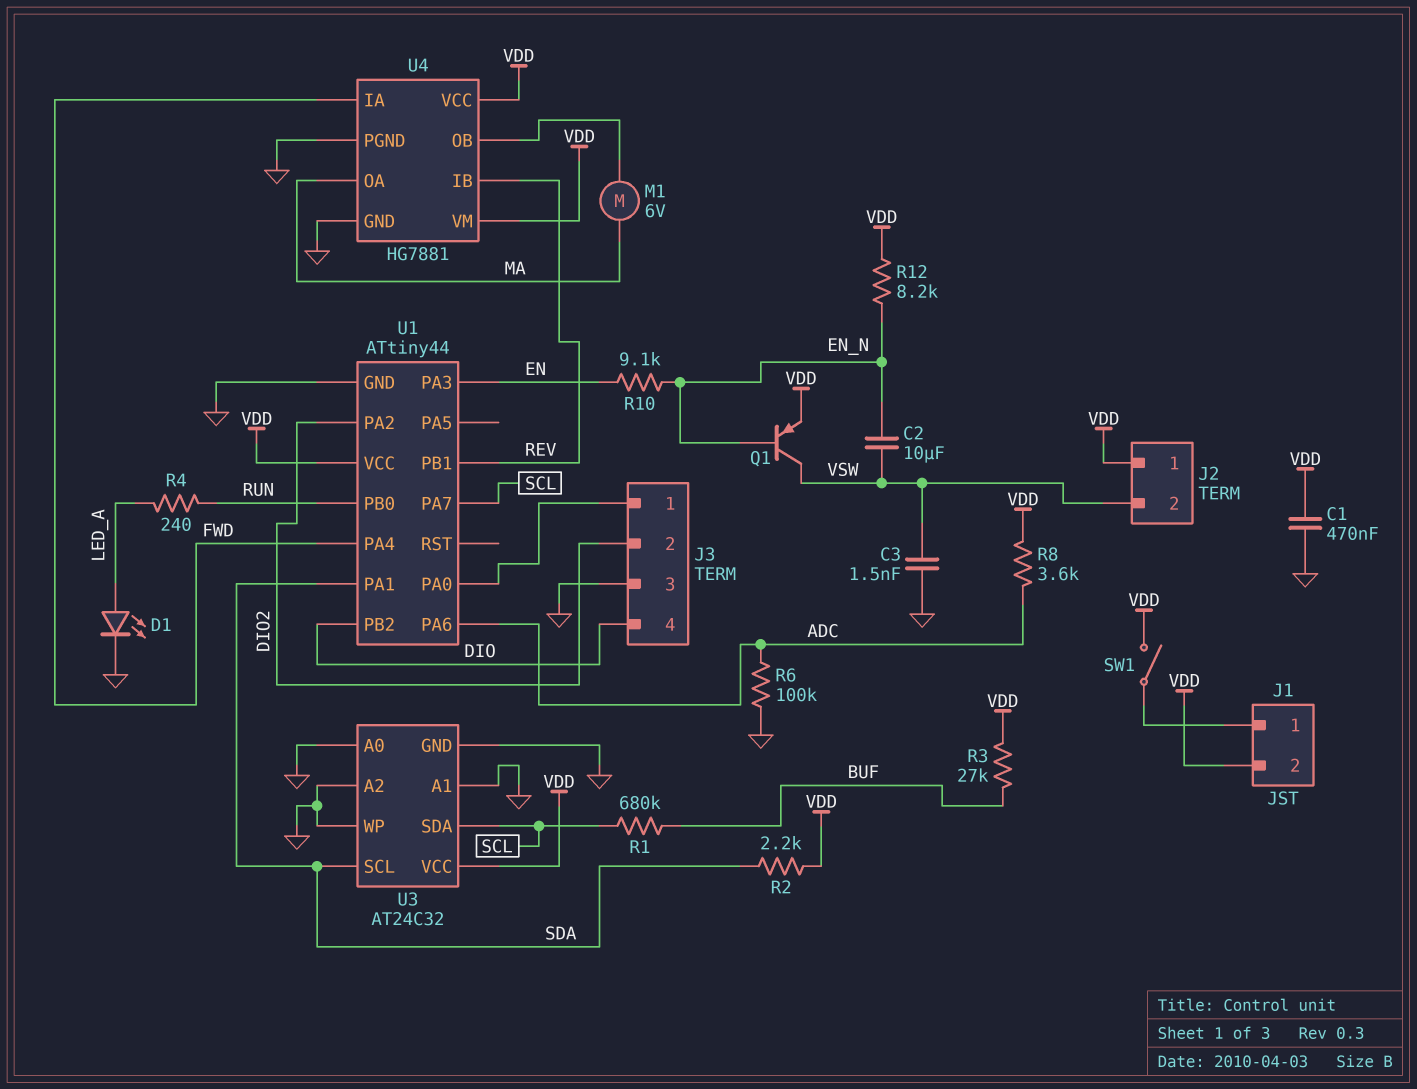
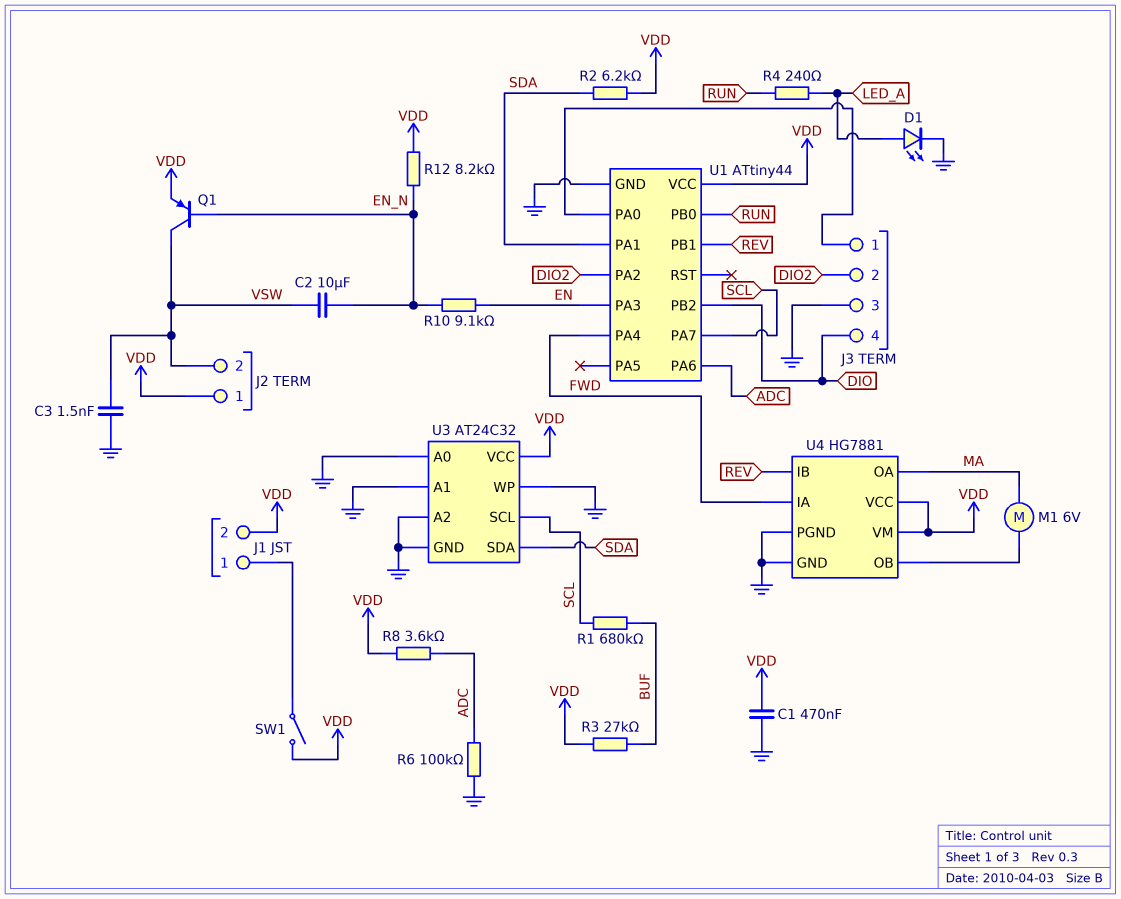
R2: 2.2k (SDA, VDD) -> 6.2k (SDA, VDD)
U3 pin SCL: SDA -> SCL
U3 pin SDA: SCL -> SDA

